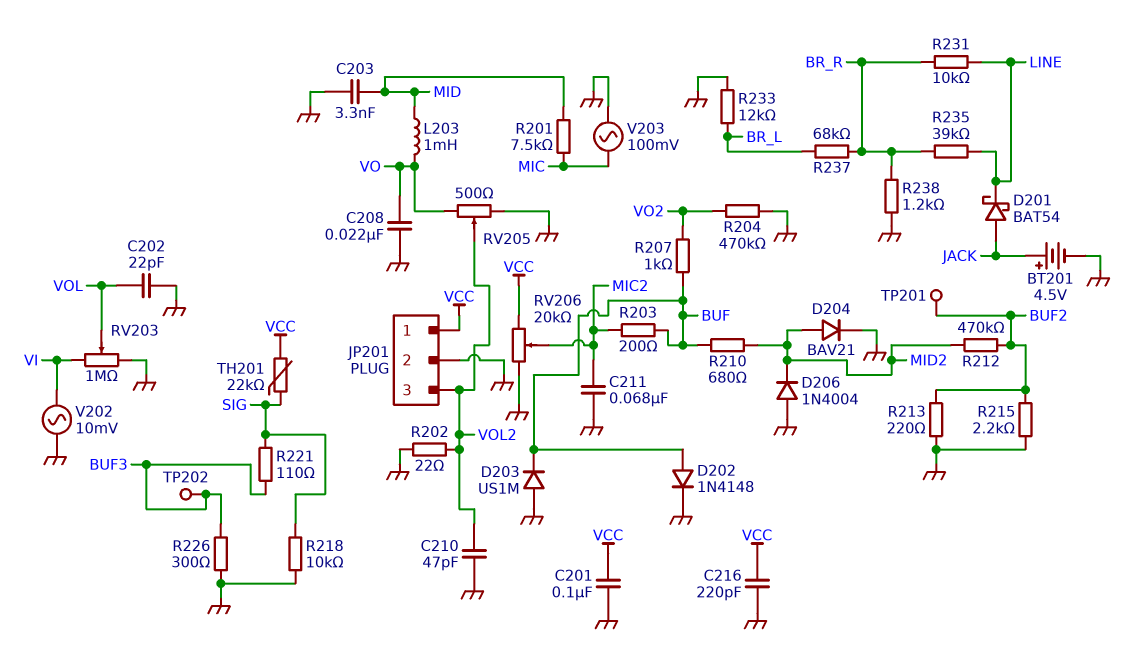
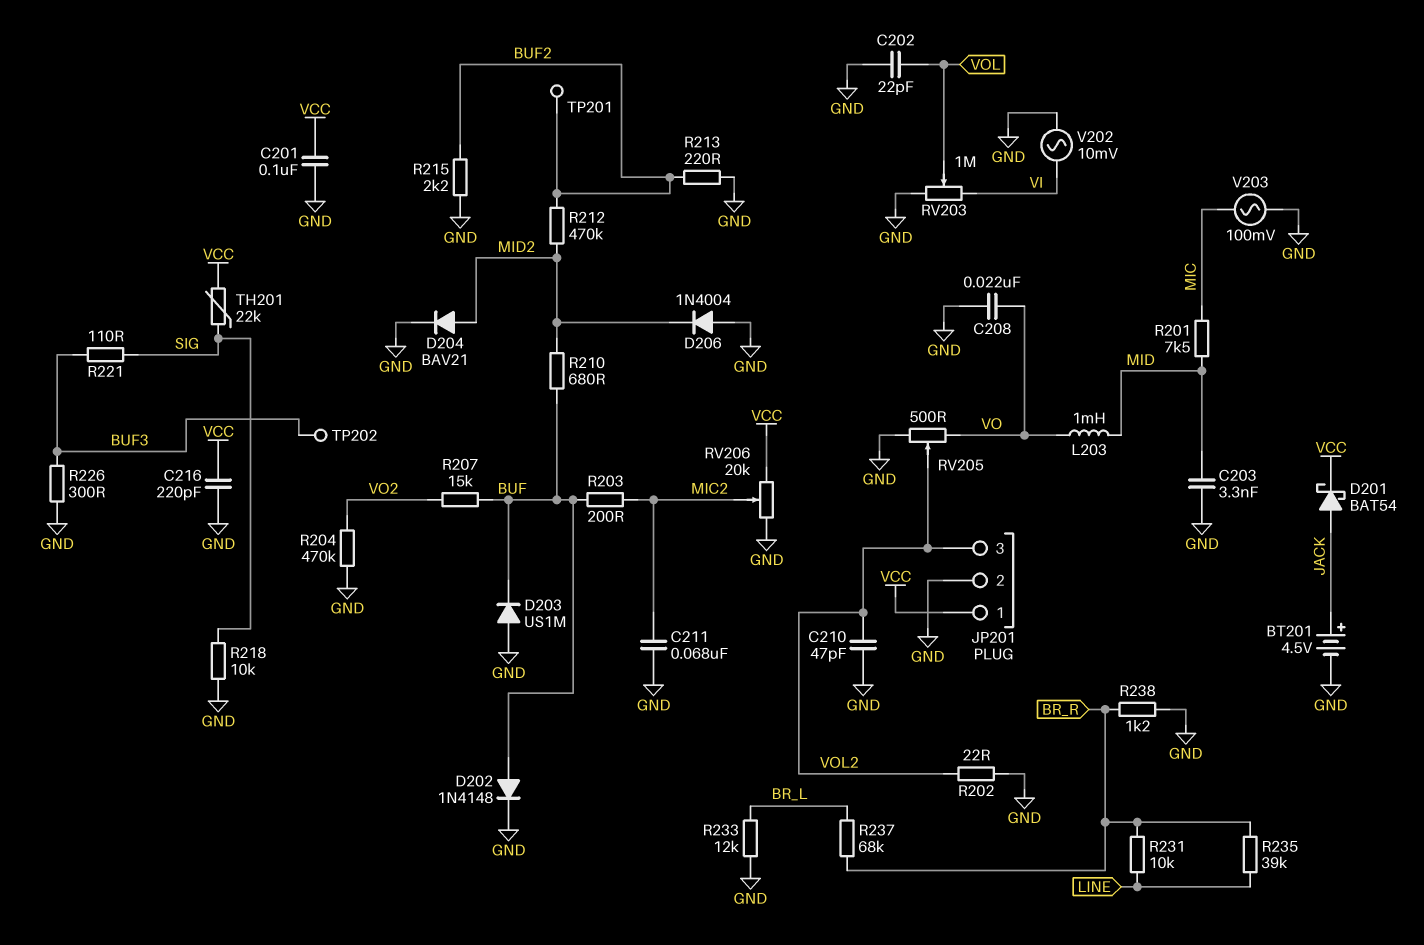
D201: schottky BAT54 (A JACK, K LINE) -> schottky BAT54 (A JACK, K VCC)
R207: 1k (BUF, VO2) -> 15k (BUF, VO2)

